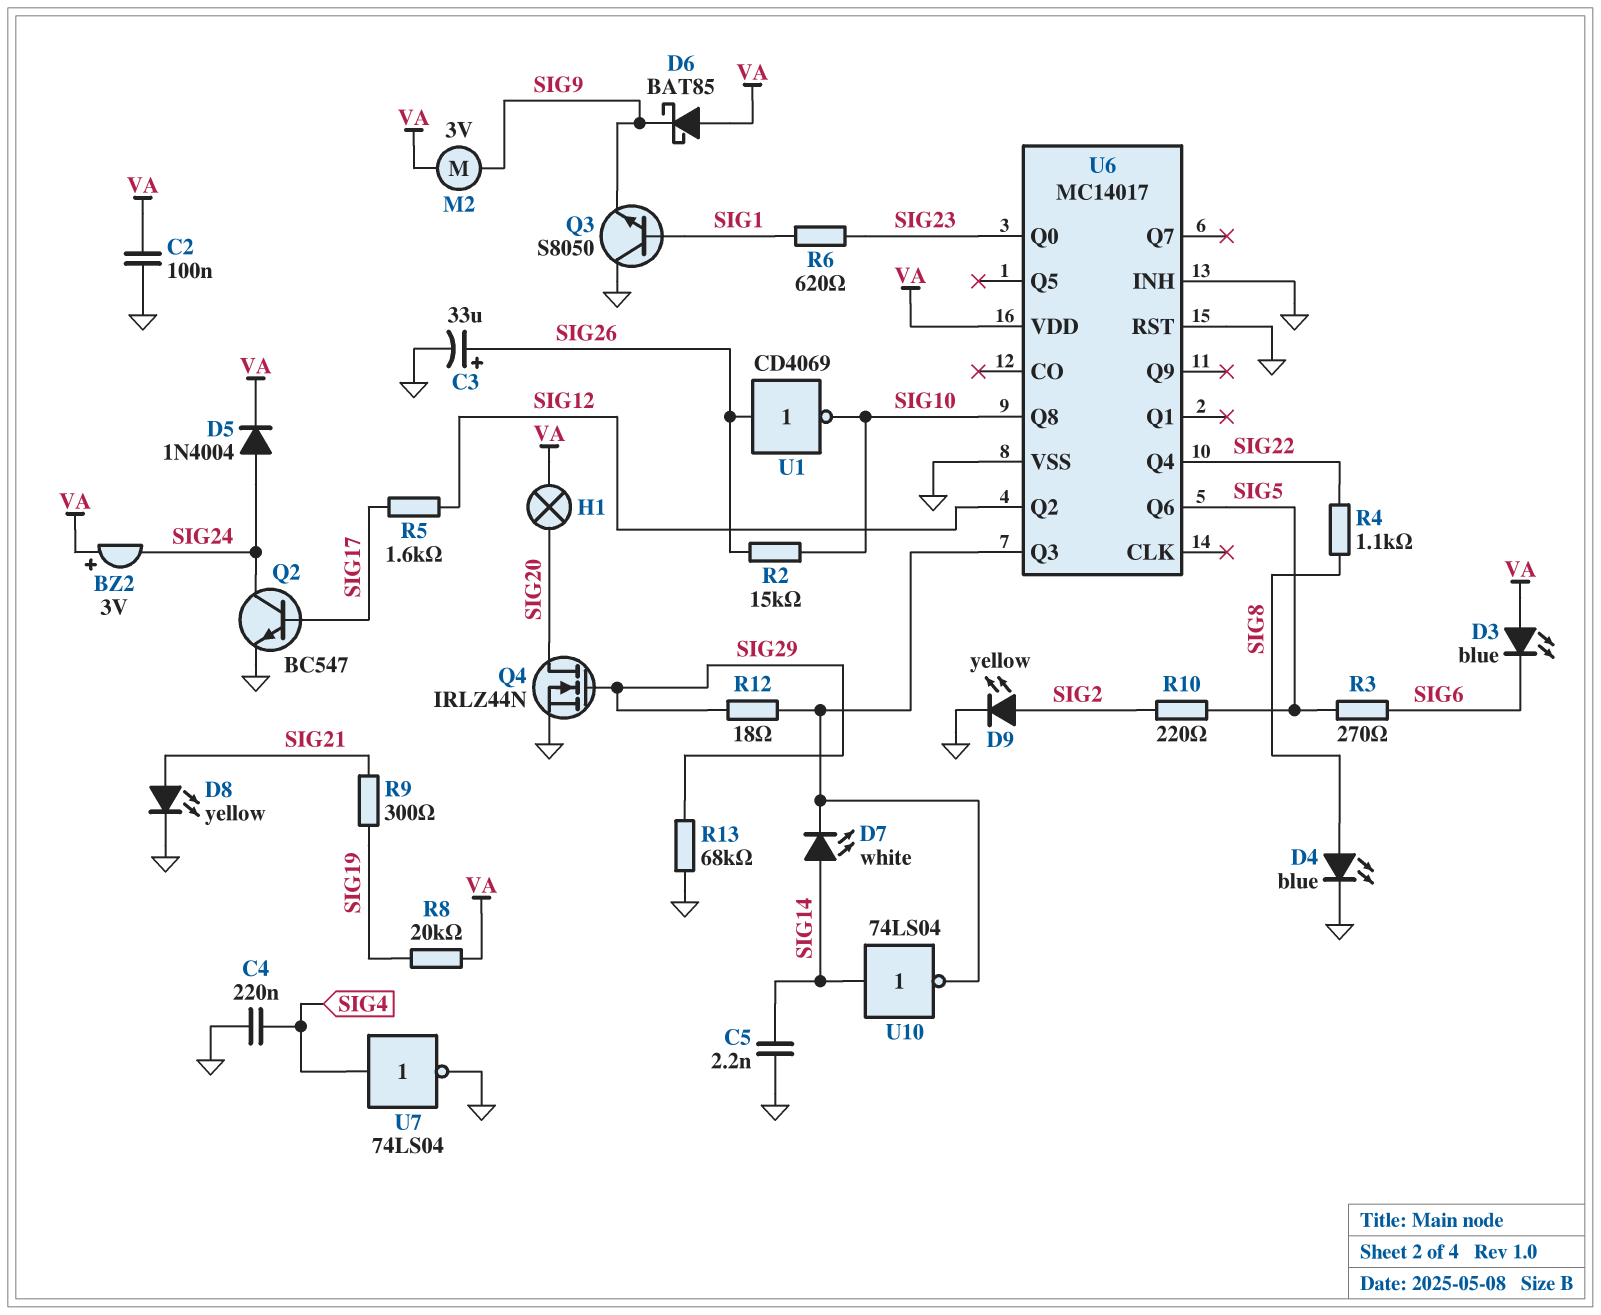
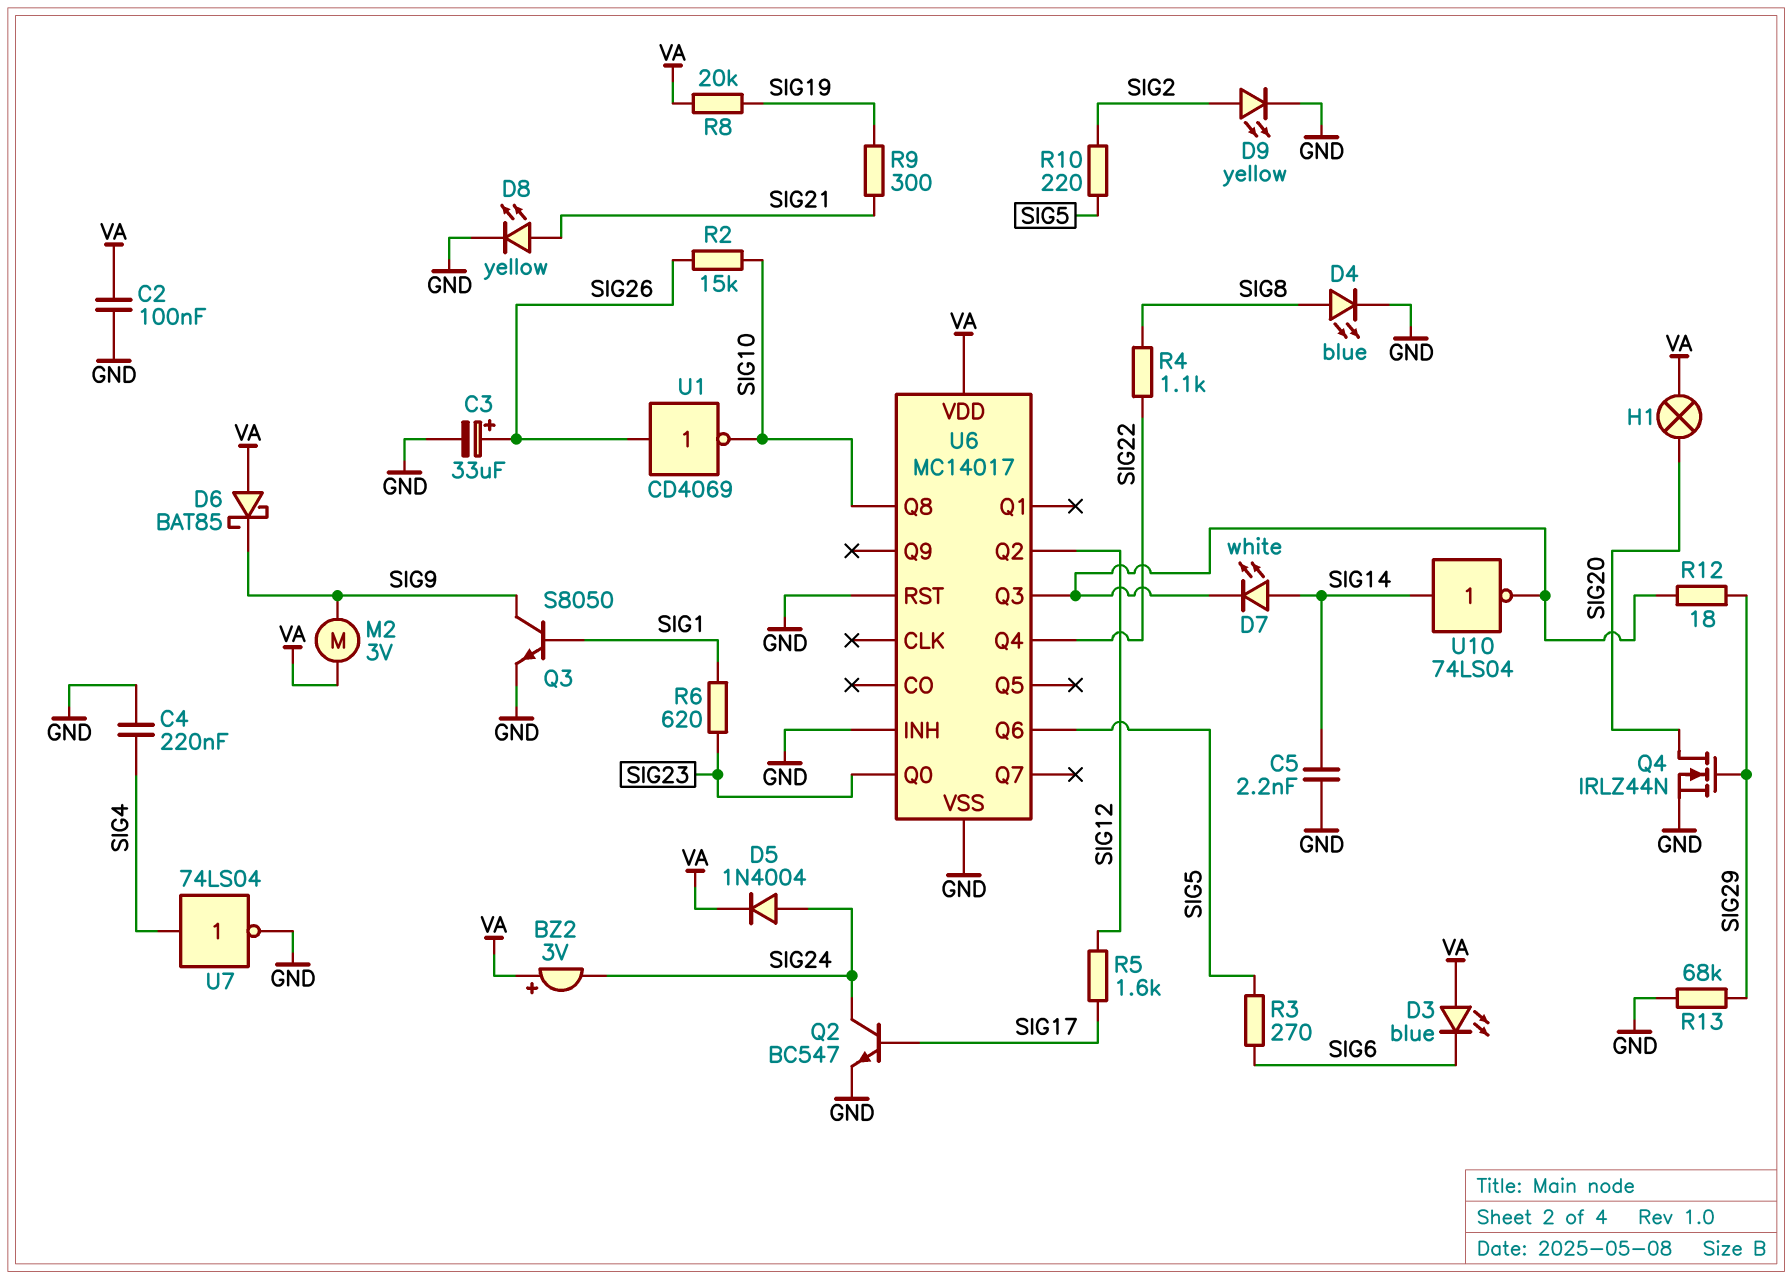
Q3: NPN S8050 (B SIG1, C GND, E SIG9) -> NPN S8050 (B SIG1, C SIG9, E GND)

